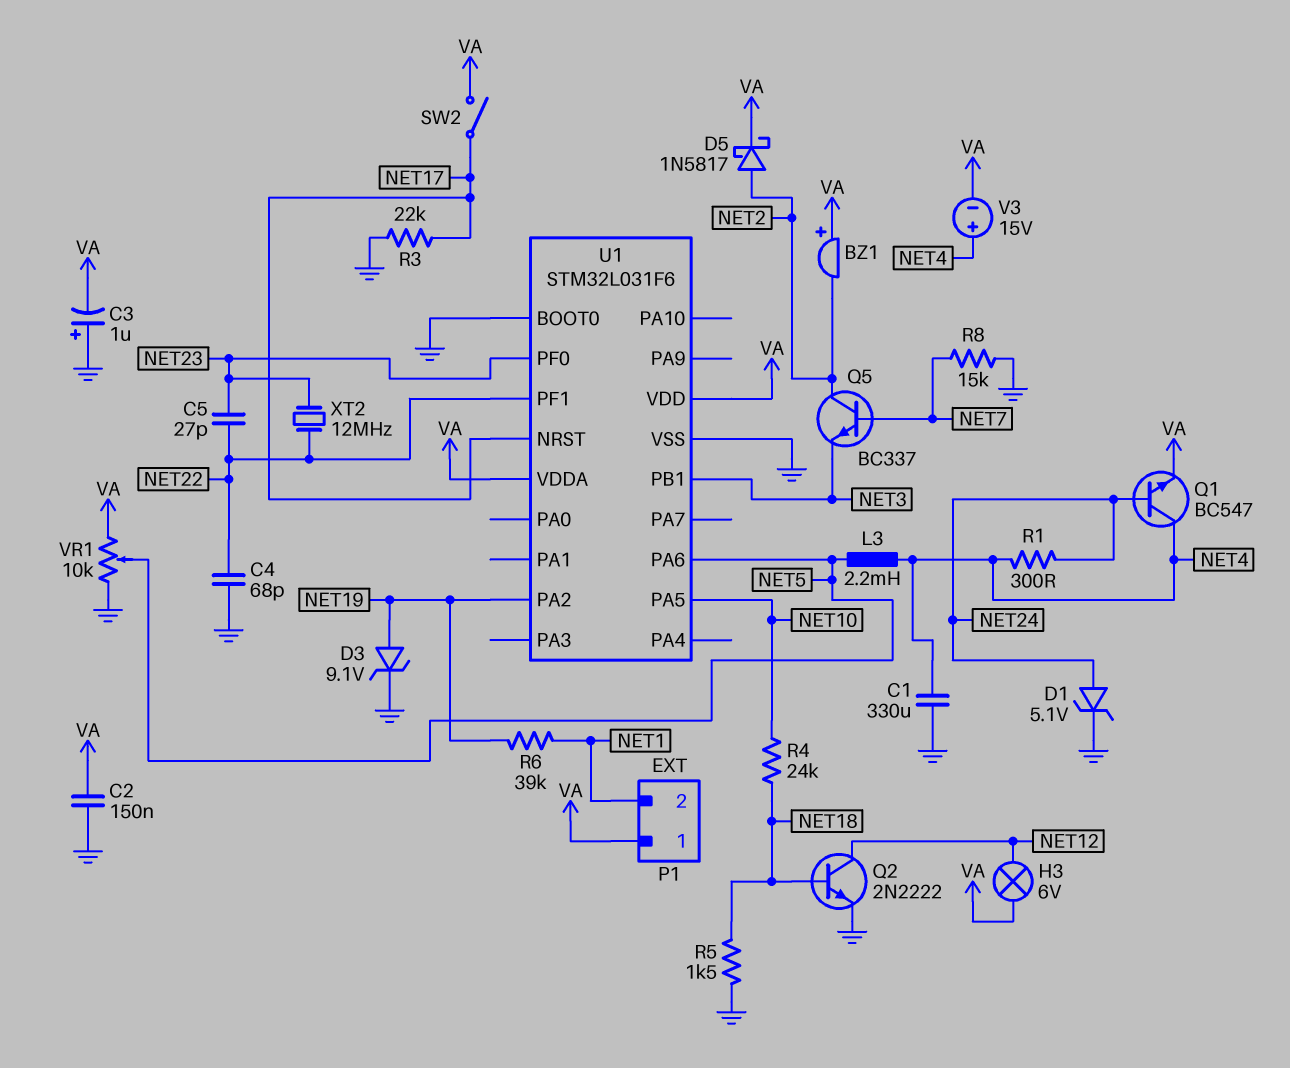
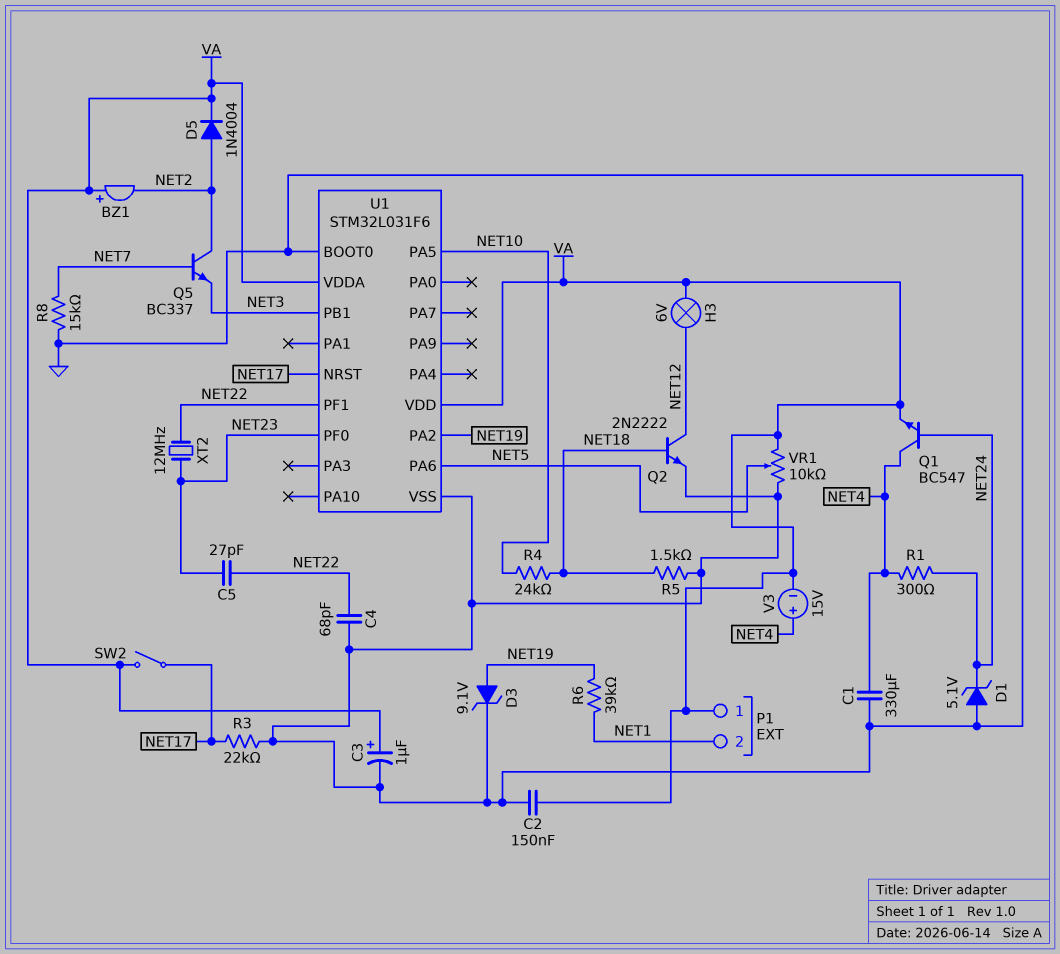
C3: 1uF (plus GND, minus VA) -> 1uF (plus VA, minus GND)
D1: zener 5.1V (A NET24, K GND) -> zener 5.1V (A GND, K NET24)
D5: schottky 1N5817 (A NET2, K VA) -> diode 1N4004 (A NET2, K VA)
L3: 2.2mH (NET4, NET5) -> none

